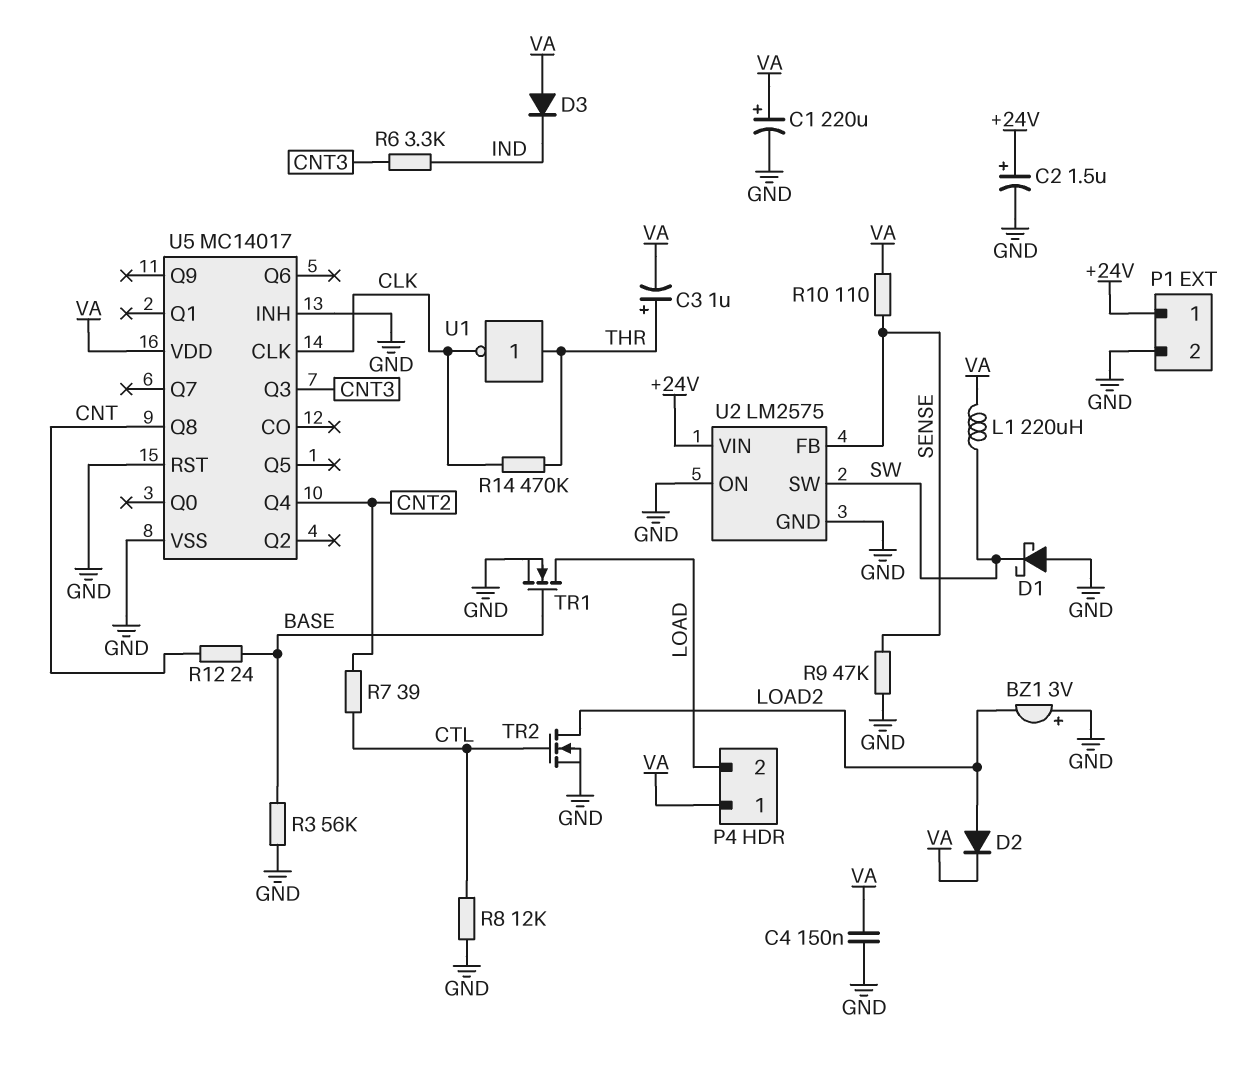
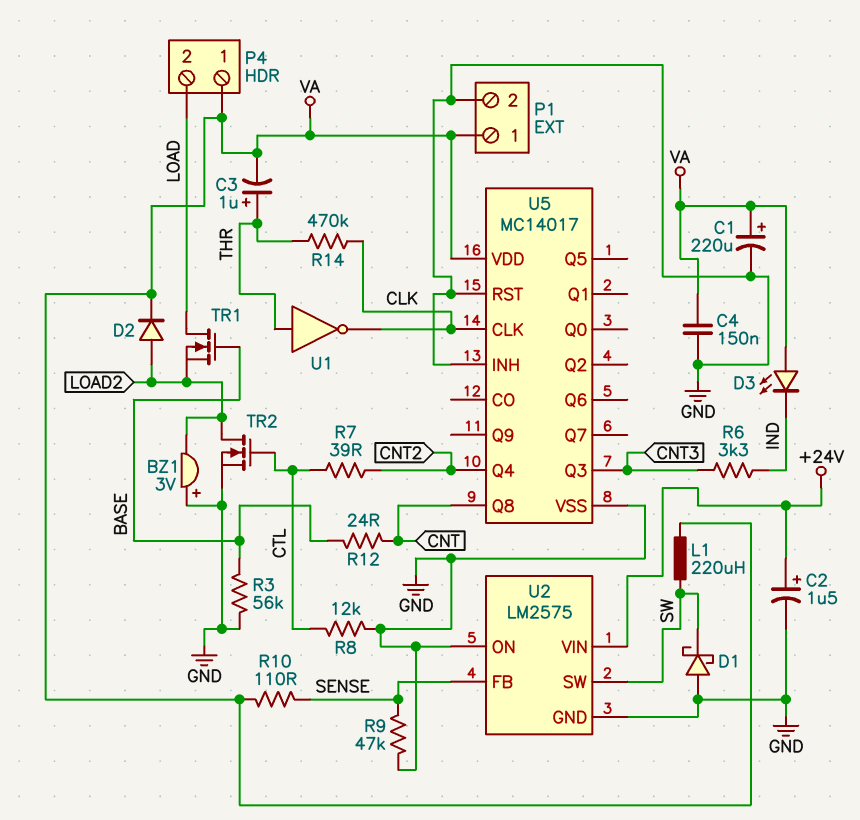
D3: diode (A VA, K IND) -> LED (A VA, K IND)
P1 pin 1: +24V -> VA
TR1: NMOS (G BASE, D LOAD, S GND) -> NMOS (G BASE, D LOAD, S LOAD2)

